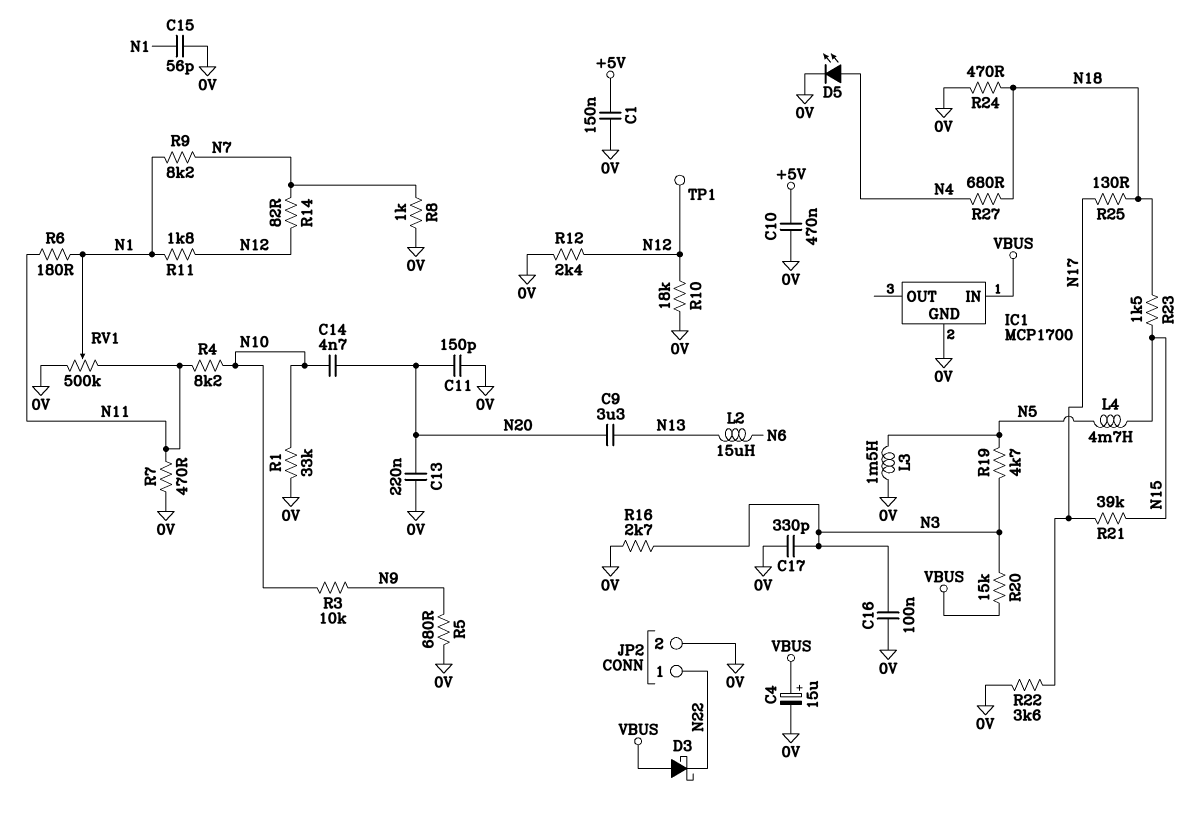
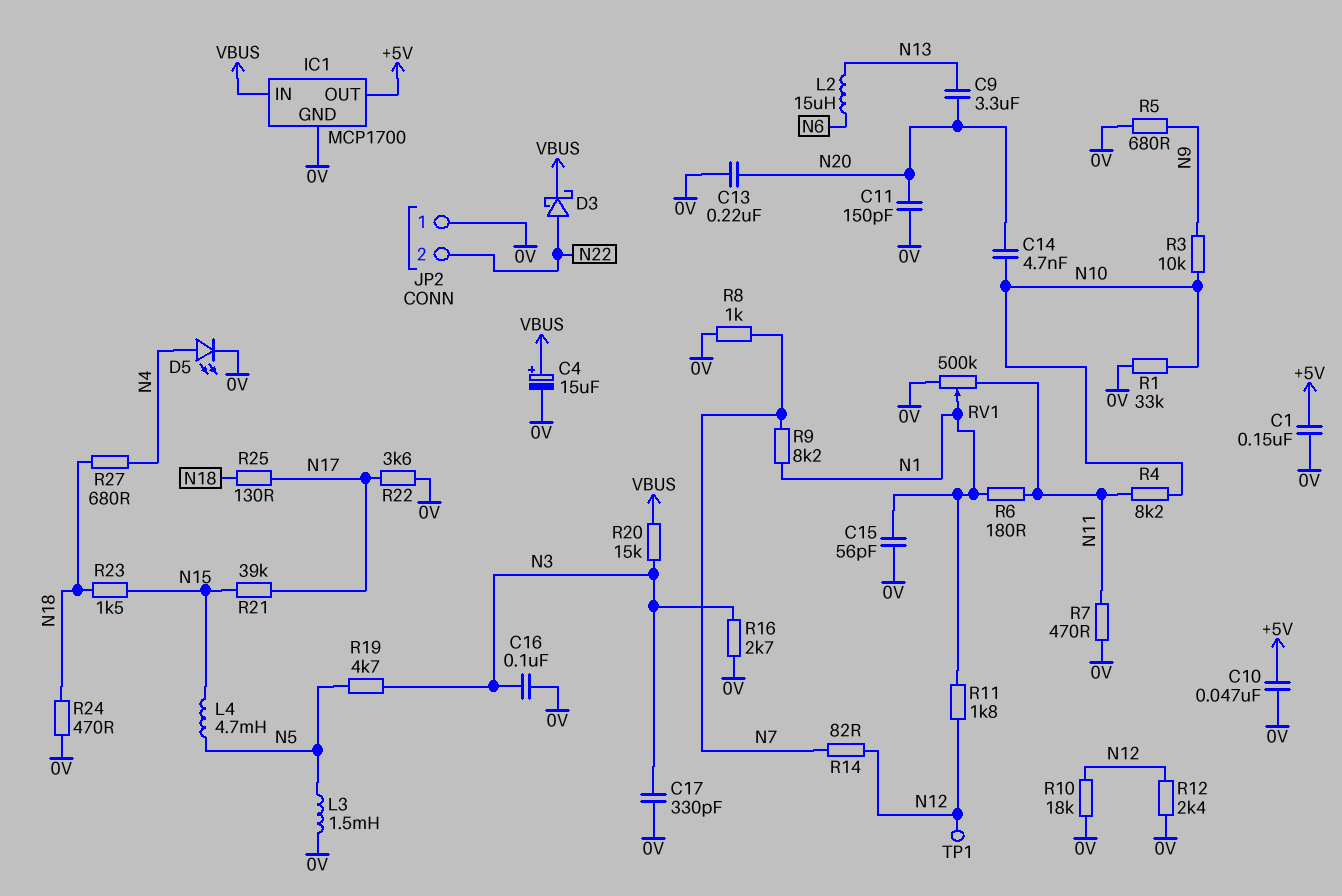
C10: 470nF (+5V, 0V) -> 47nF (+5V, 0V)
D3: schottky (A VBUS, K N22) -> schottky (A N22, K VBUS)
IC1 pin OUT: none -> +5V
JP2 pin 1: N22 -> 0V
JP2 pin 2: 0V -> N22

